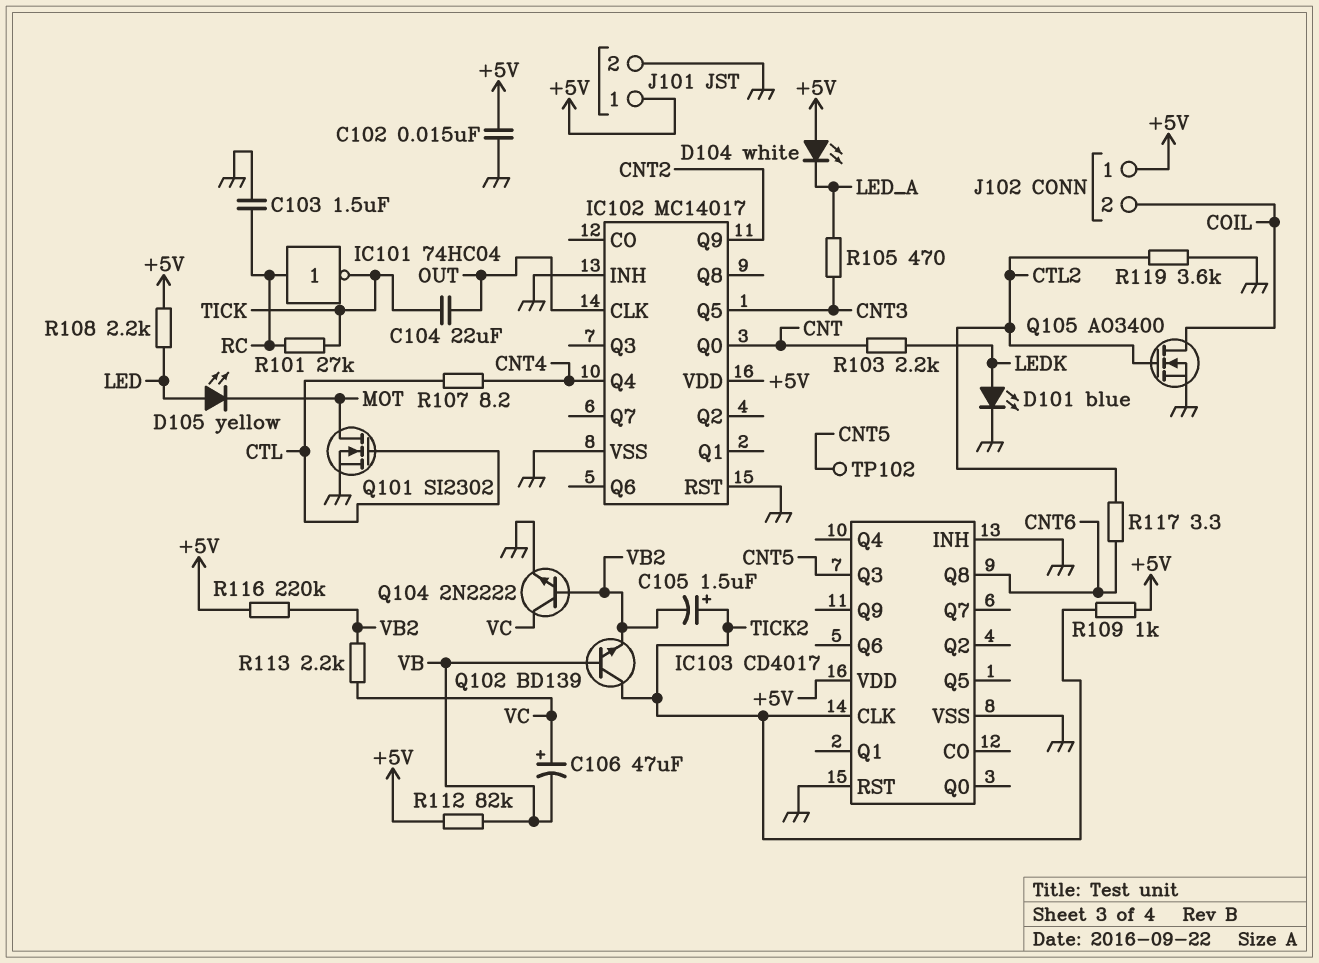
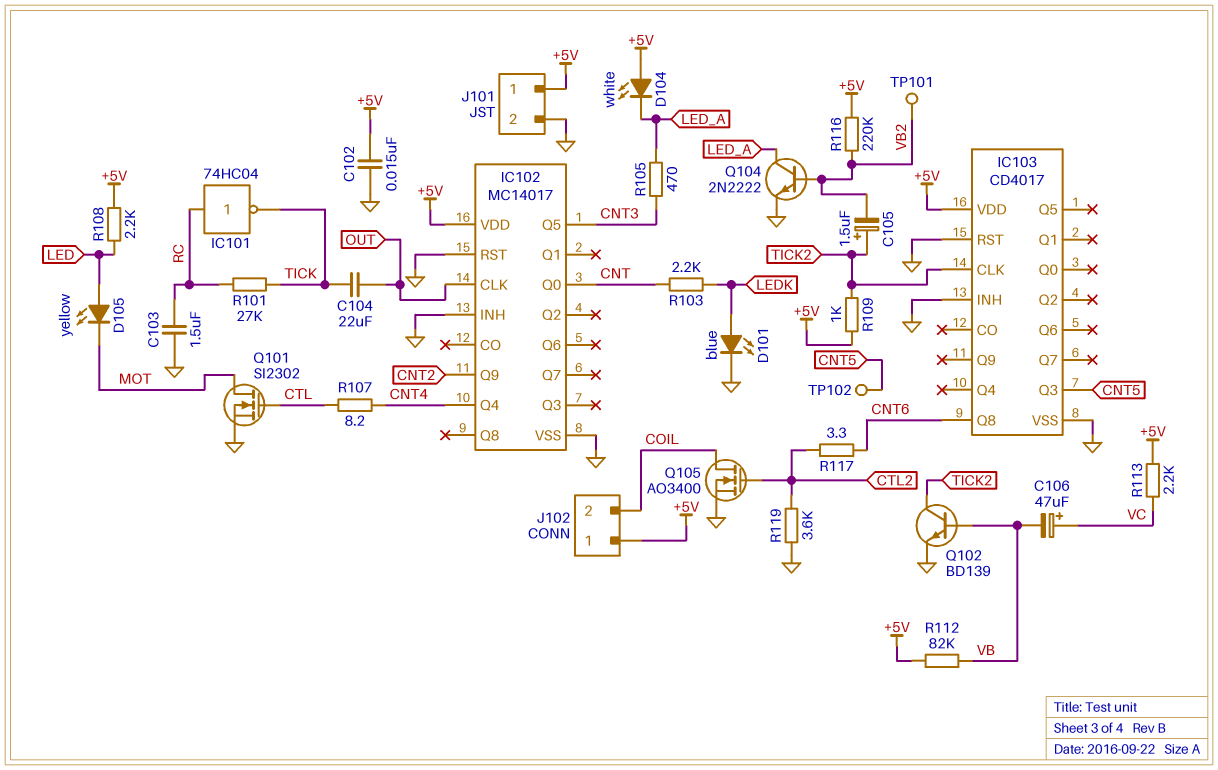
Q102: NPN BD139 (B VB, C TICK2, E VB2) -> NPN BD139 (B VB, C TICK2, E GND)
Q104: NPN 2N2222 (B VB2, C VC, E GND) -> NPN 2N2222 (B VB2, C LED_A, E GND)
R113: 2.2k (VB2, VC) -> 2.2k (+5V, VC)
TP101: none -> test point (VB2)

